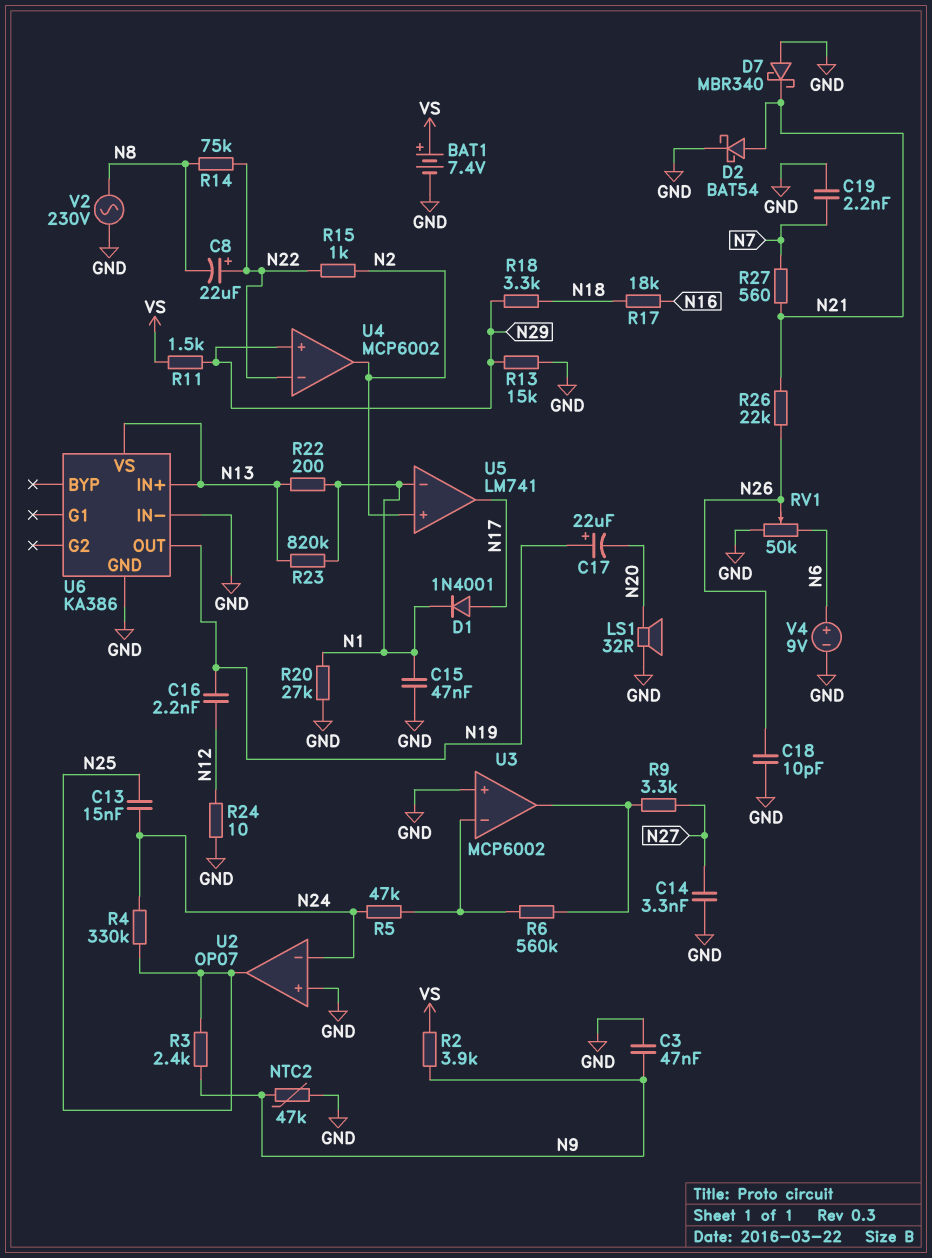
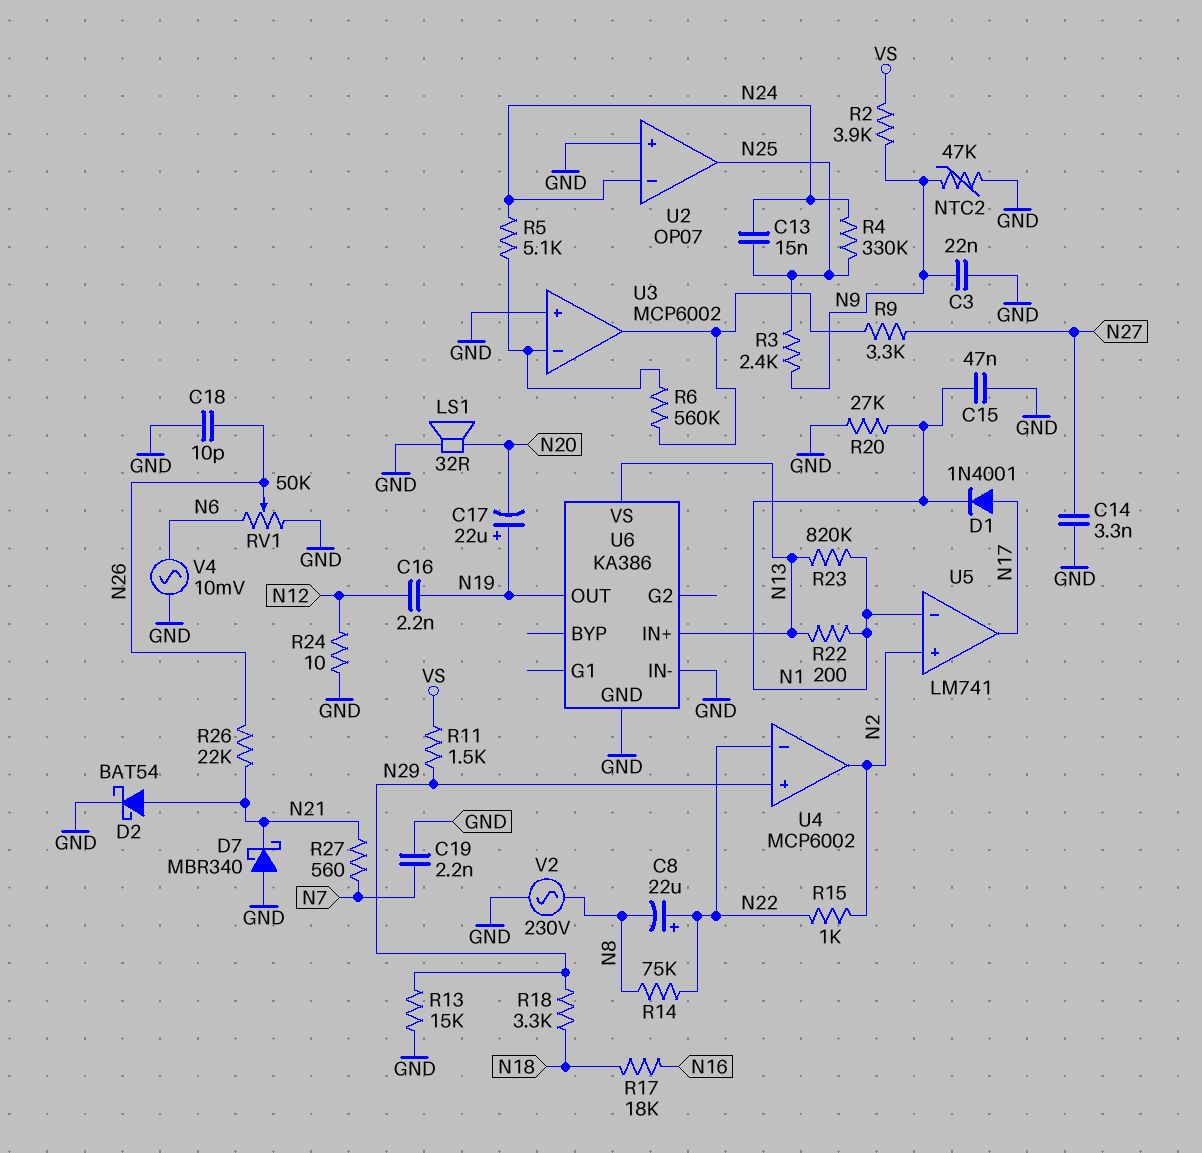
BAT1: 7.4V (plus VS, minus GND) -> none
C3: 47nF (GND, N9) -> 22nF (GND, N9)
R5: 47k (N24, U3/in-) -> 5.1k (N24, U3/in-)
V4: 9V (plus N6, minus GND) -> AC 10mV (GND, N6)

